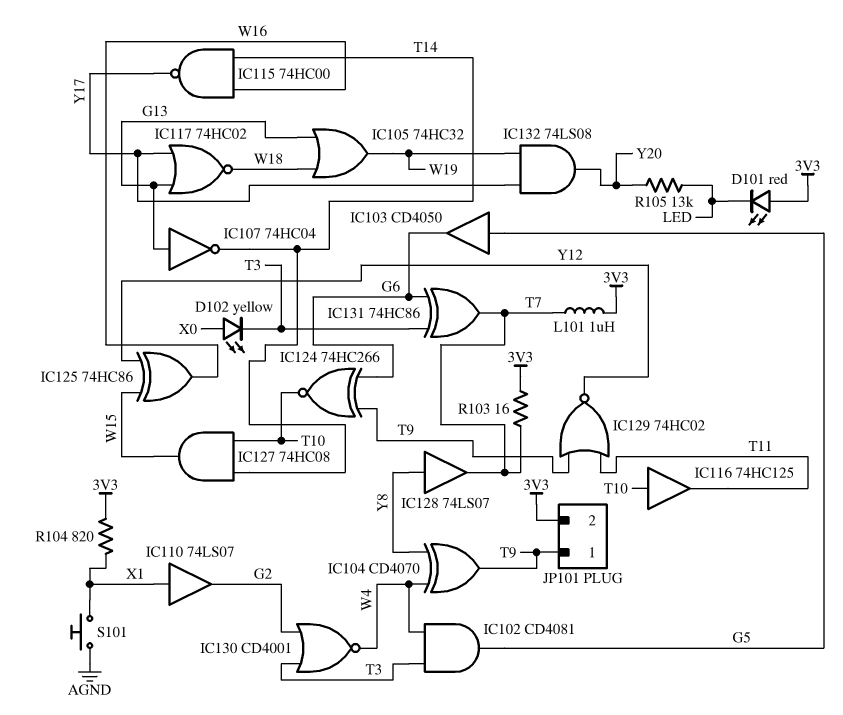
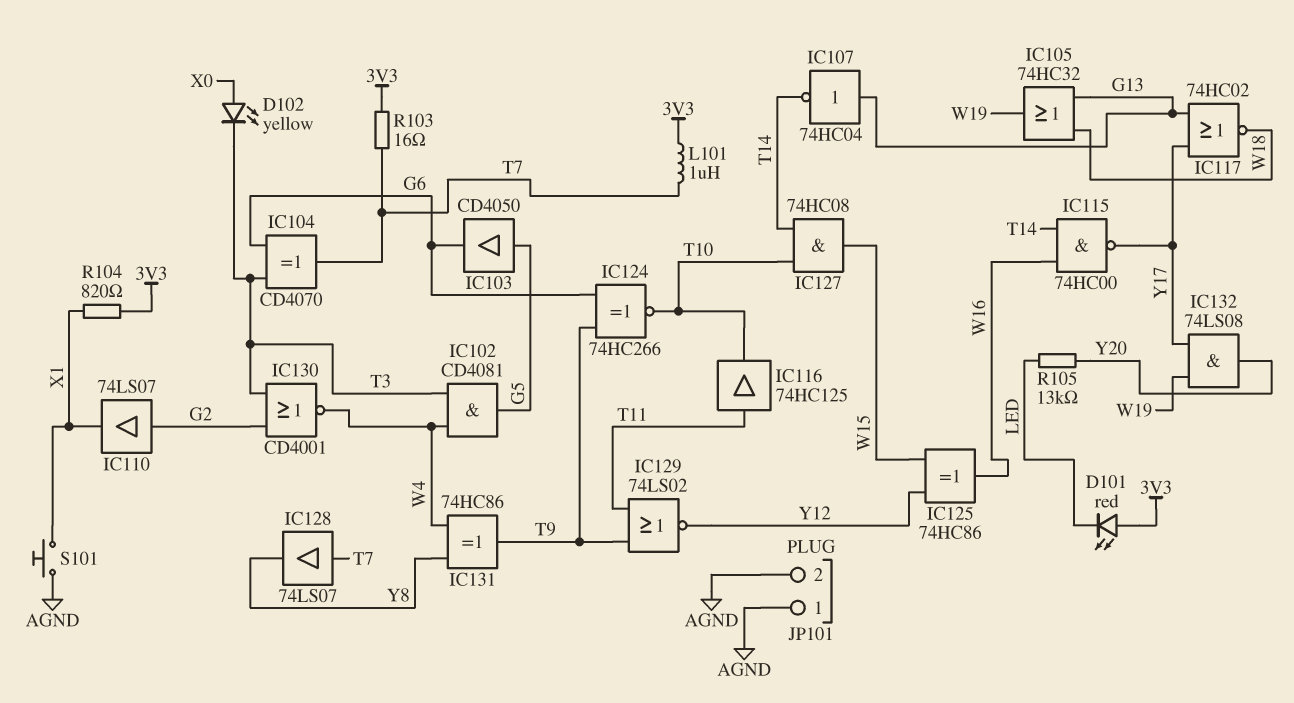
IC104: XOR CD4070 (in W4, in Y8, out T9) -> XOR CD4070 (in G6, in T3, out T7)
IC110: buffer 74LS07 (in X1, out G2) -> buffer 74LS07 (in G2, out X1)
IC116: buffer 74HC125 (in T10, out T11) -> buffer 74HC125 (in T11, out T10)
IC128: buffer 74LS07 (in Y8, out T7) -> buffer 74LS07 (in T7, out Y8)
IC129: NOR 74HC02 (in T9, in T11, out Y12) -> NOR 74LS02 (in T9, in T11, out Y12)
IC131: XOR 74HC86 (in G6, in T3, out T7) -> XOR 74HC86 (in W4, in Y8, out T9)
JP101 pin 1: T9 -> AGND
JP101 pin 2: 3V3 -> AGND

